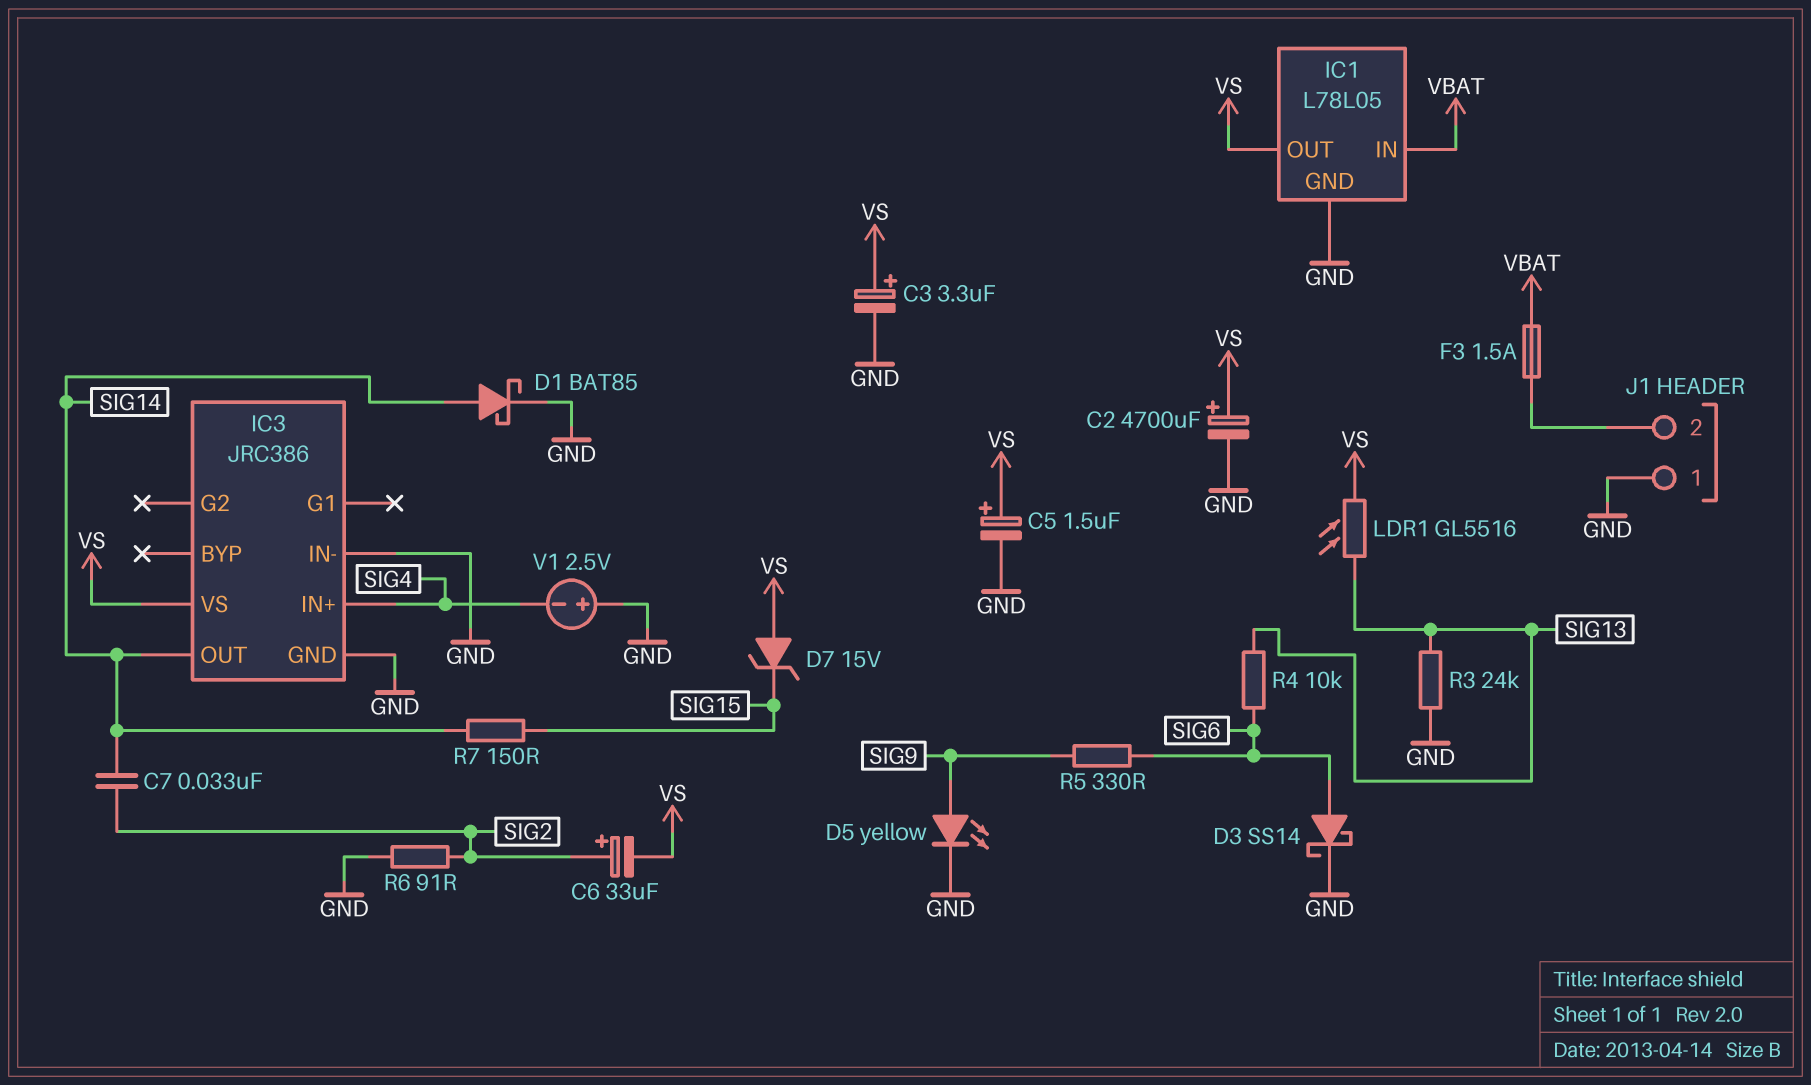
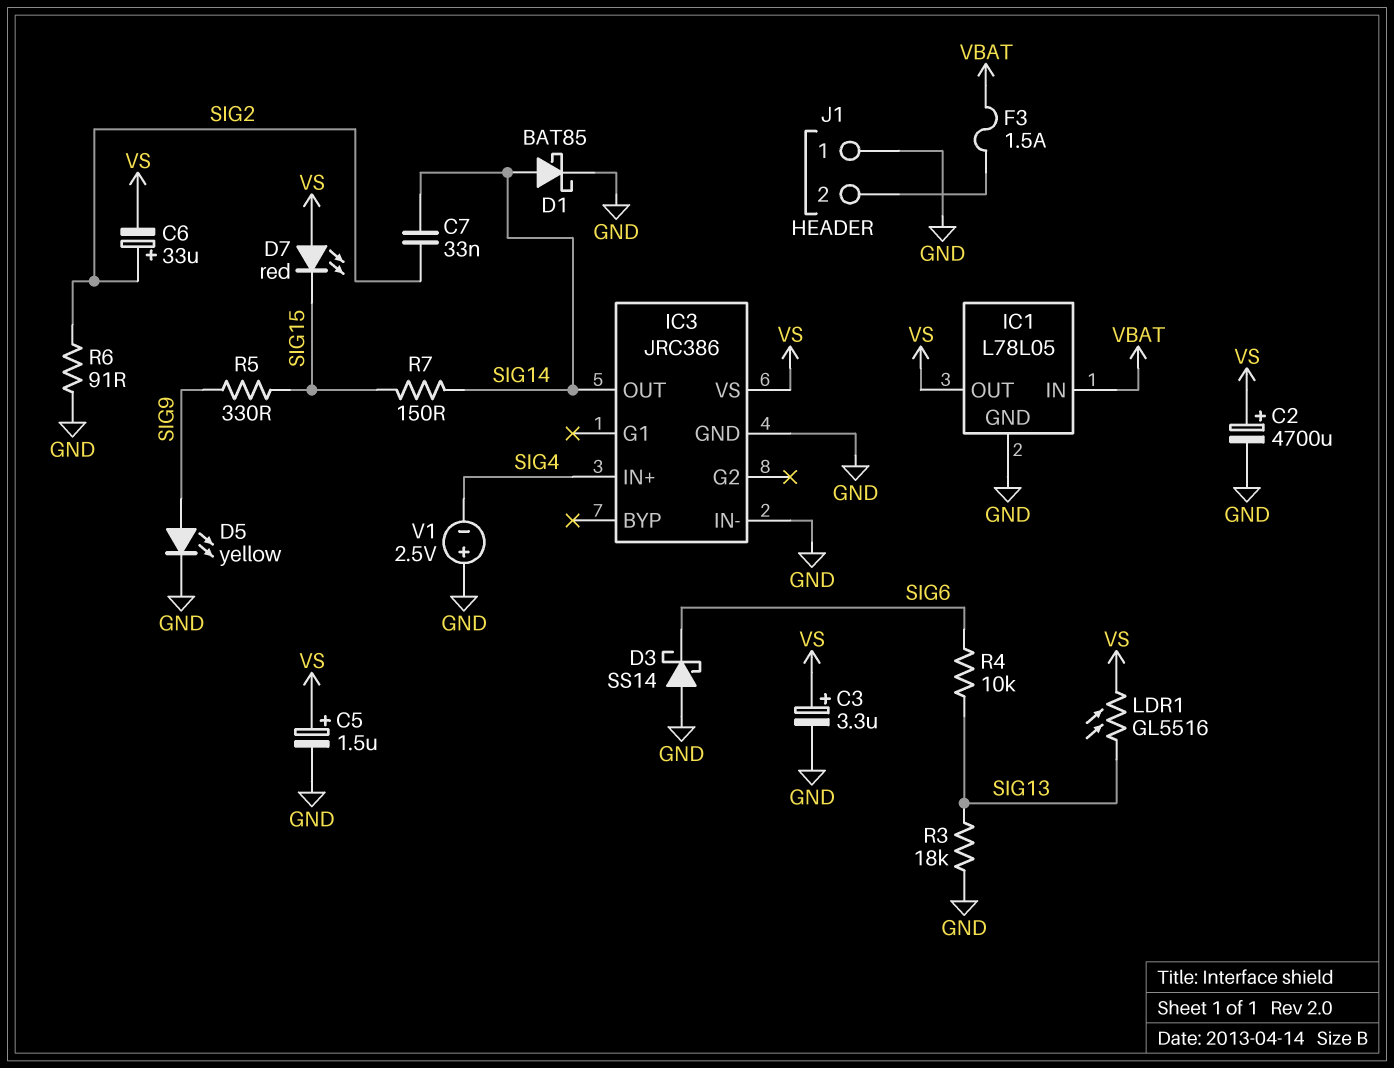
D3: schottky SS14 (A SIG6, K GND) -> schottky SS14 (A GND, K SIG6)
D7: zener 15V (A VS, K SIG15) -> LED red (A VS, K SIG15)
R3: 24k (GND, SIG13) -> 18k (GND, SIG13)
R5: 330 (SIG6, SIG9) -> 330 (SIG9, SIG15)

